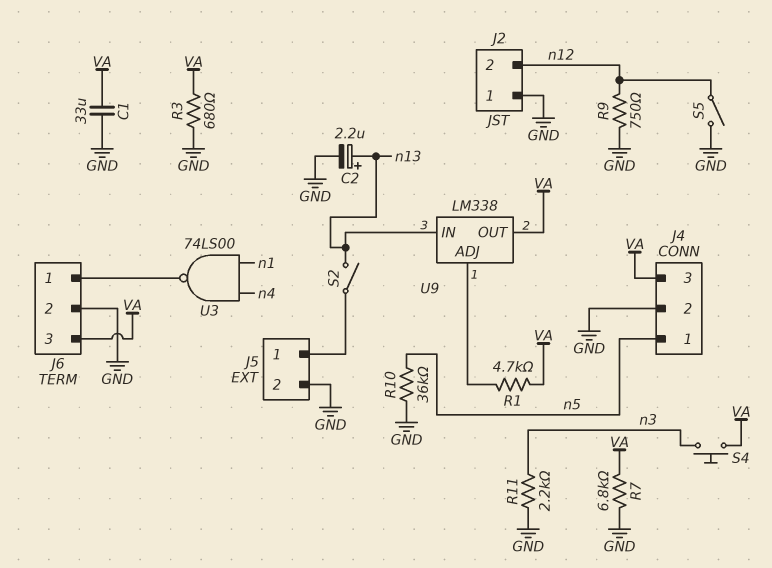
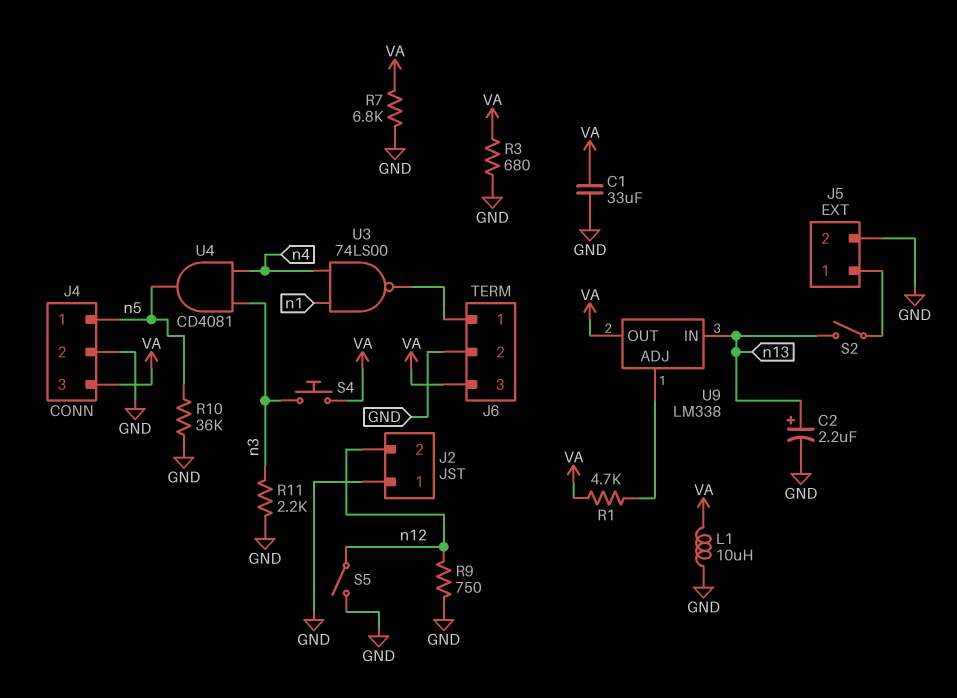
L1: none -> 10uH (GND, VA)
U4: none -> AND CD4081 (in n3, in n4, out n5)

